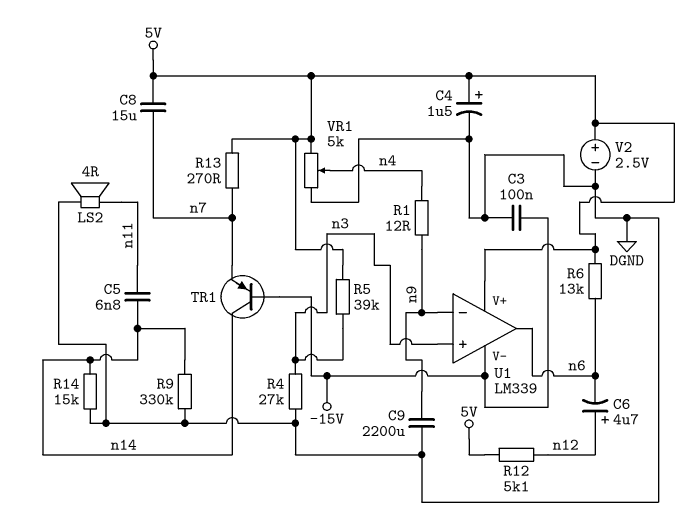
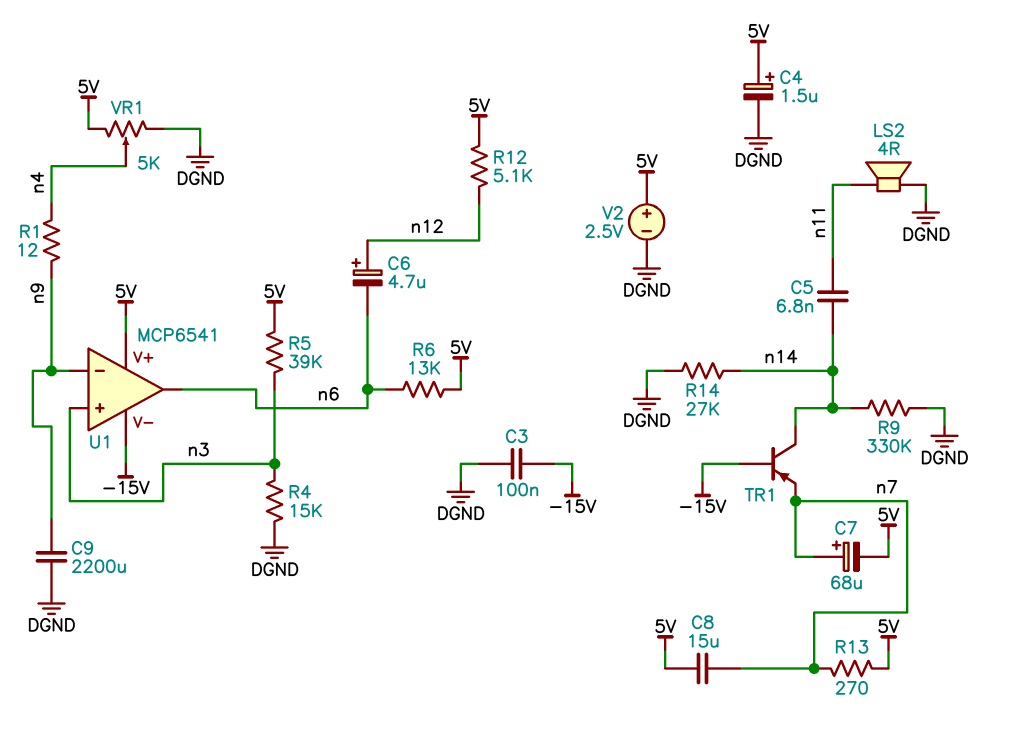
C7: none -> 68uF (plus n7, minus 5V)
R4: 27k (DGND, n3) -> 15k (DGND, n3)
R14: 15k (DGND, n14) -> 27k (DGND, n14)
U1: LM339 -> MCP6541

